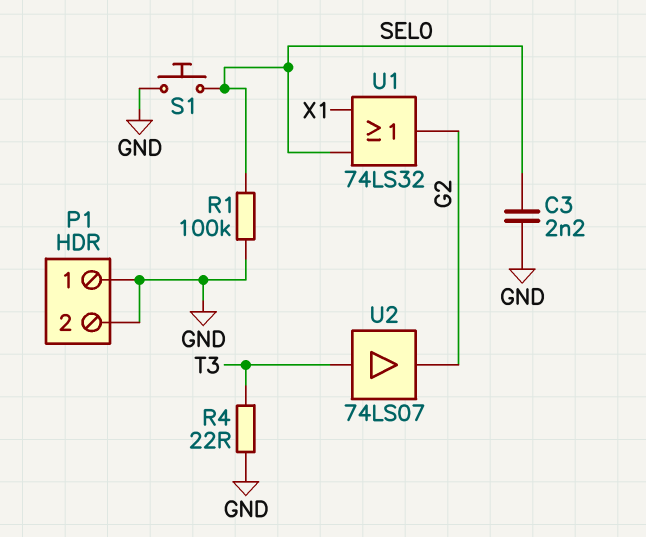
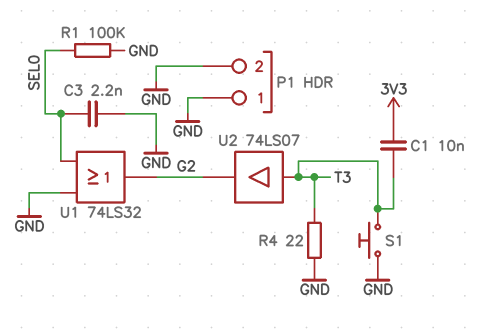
C1: none -> 10nF (3V3, T3)
S1: button (GND, SEL0) -> button (GND, T3)
U1: OR 74LS32 (in SEL0, in X1, out G2) -> OR 74LS32 (in GND, in SEL0, out G2)

